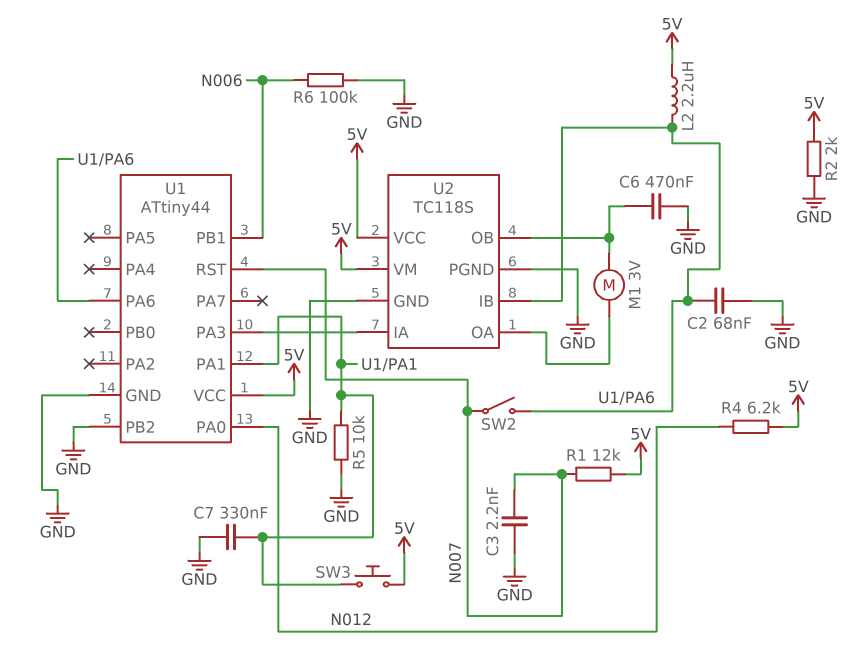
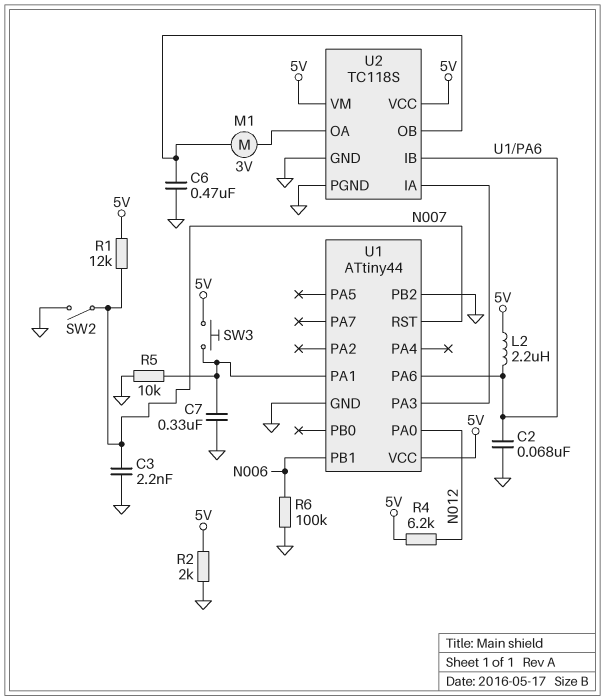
SW2: switch (N007, U1/PA6) -> switch (GND, N007)

